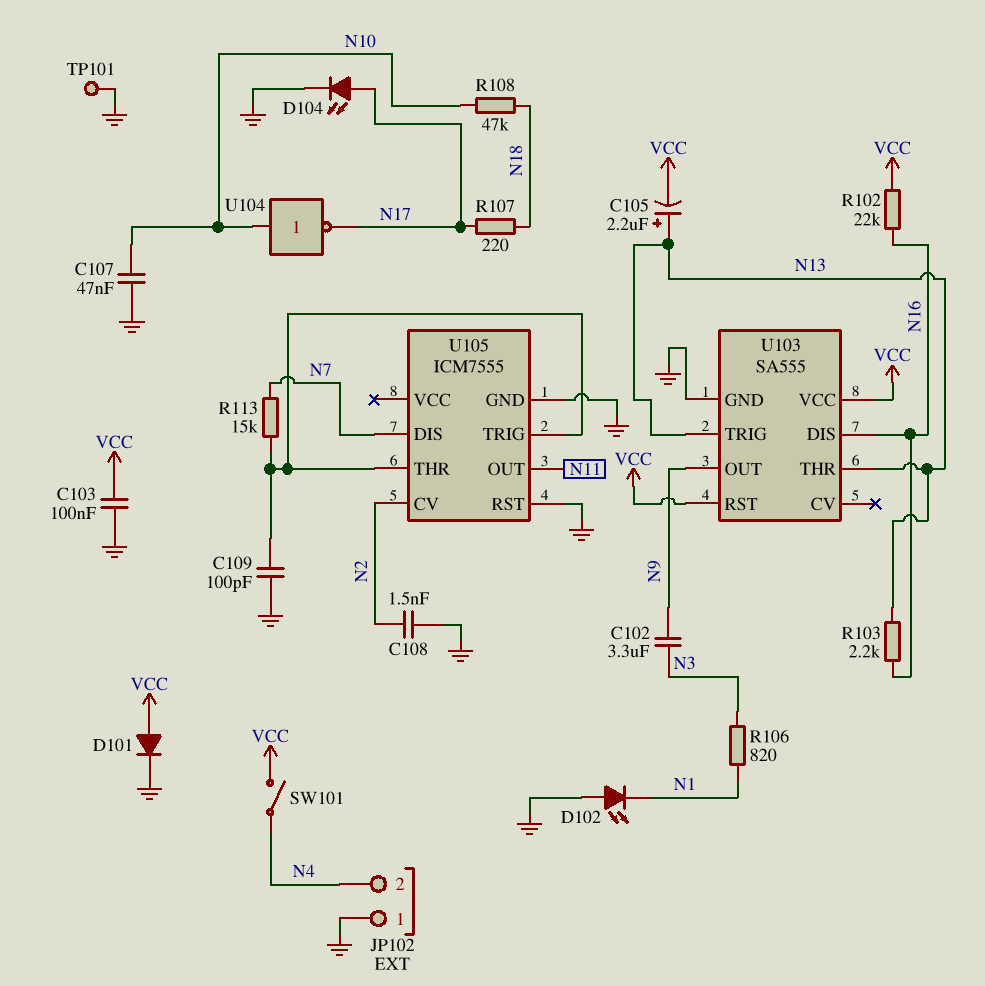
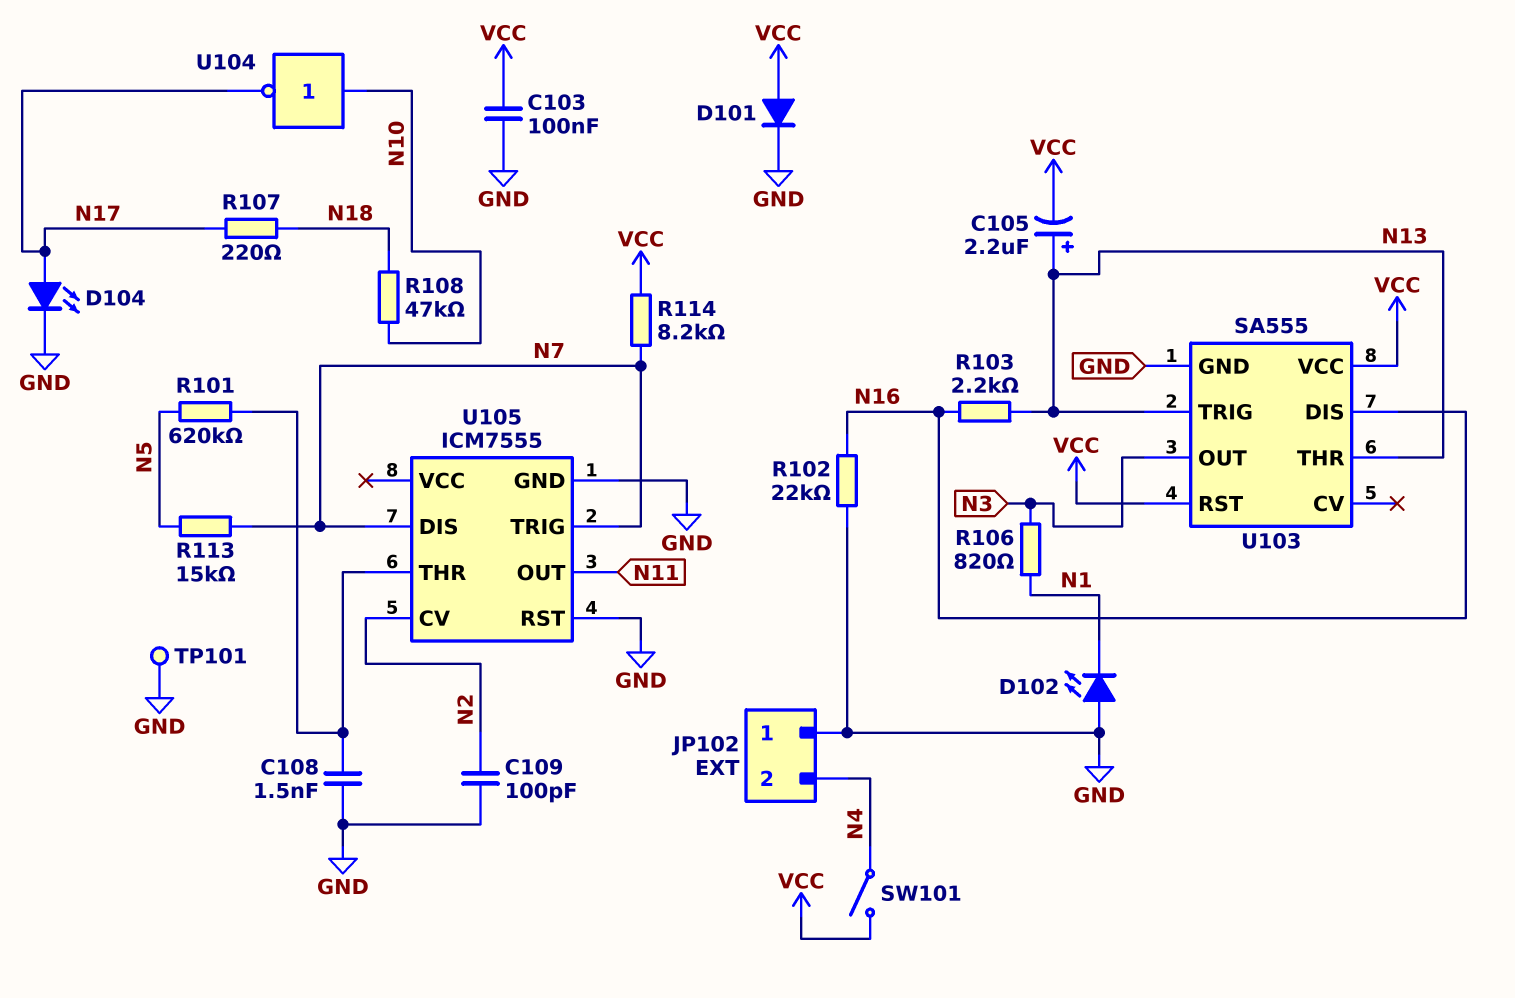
C102: 3.3uF (N3, N9) -> none
C107: 47nF (GND, N10) -> none
C108: 1.5nF (GND, N2) -> 1.5nF (GND, U105/THR)
C109: 100pF (GND, U105/THR) -> 100pF (GND, N2)
R101: none -> 620k (N5, U105/THR)
R102: 22k (N16, VCC) -> 22k (GND, N16)
R113: 15k (N7, U105/THR) -> 15k (N5, N7)
R114: none -> 8.2k (N7, VCC)
U103 pin OUT: N9 -> N3
U105 pin TRIG: U105/THR -> N7

